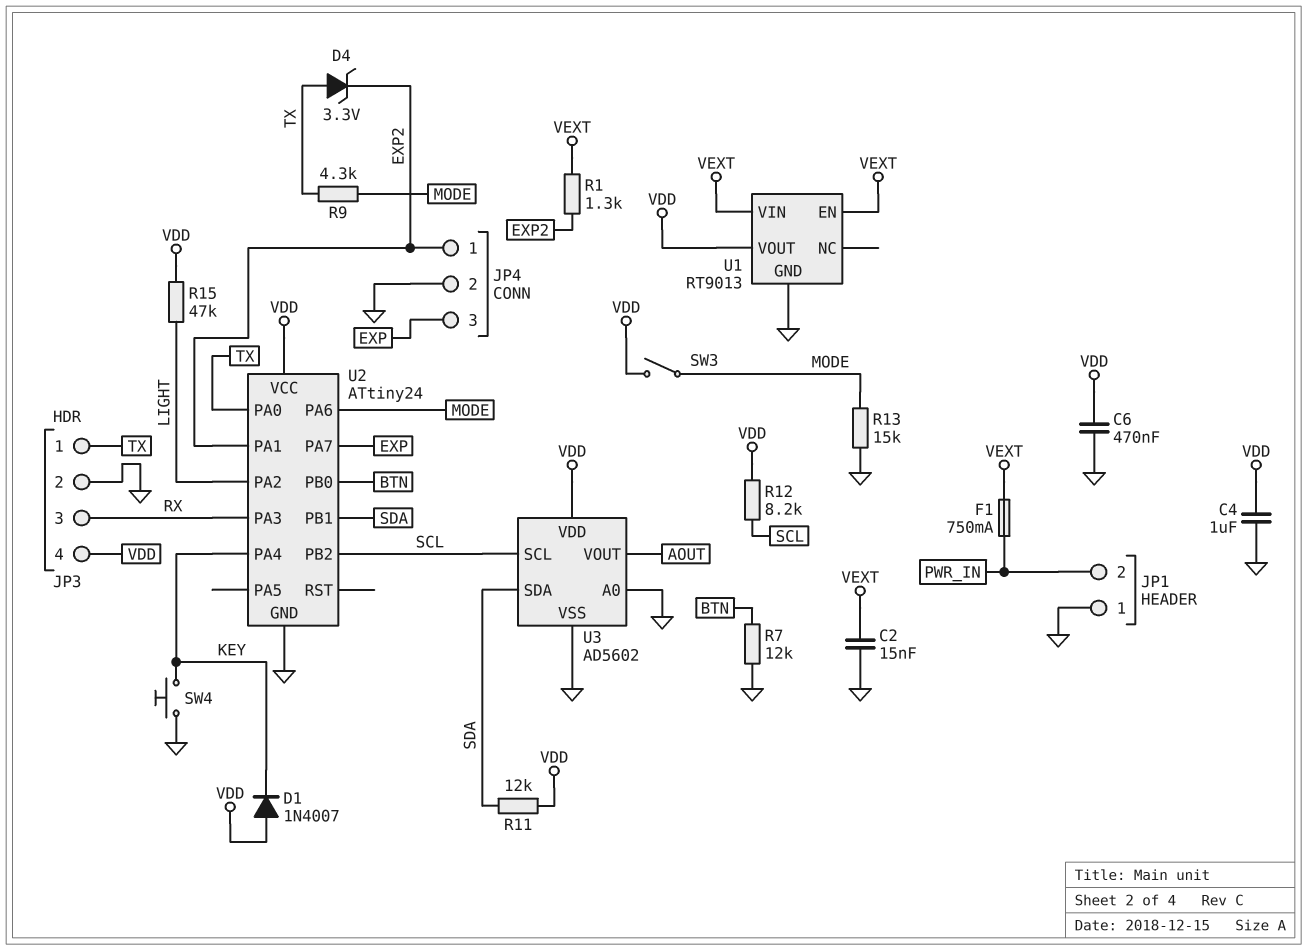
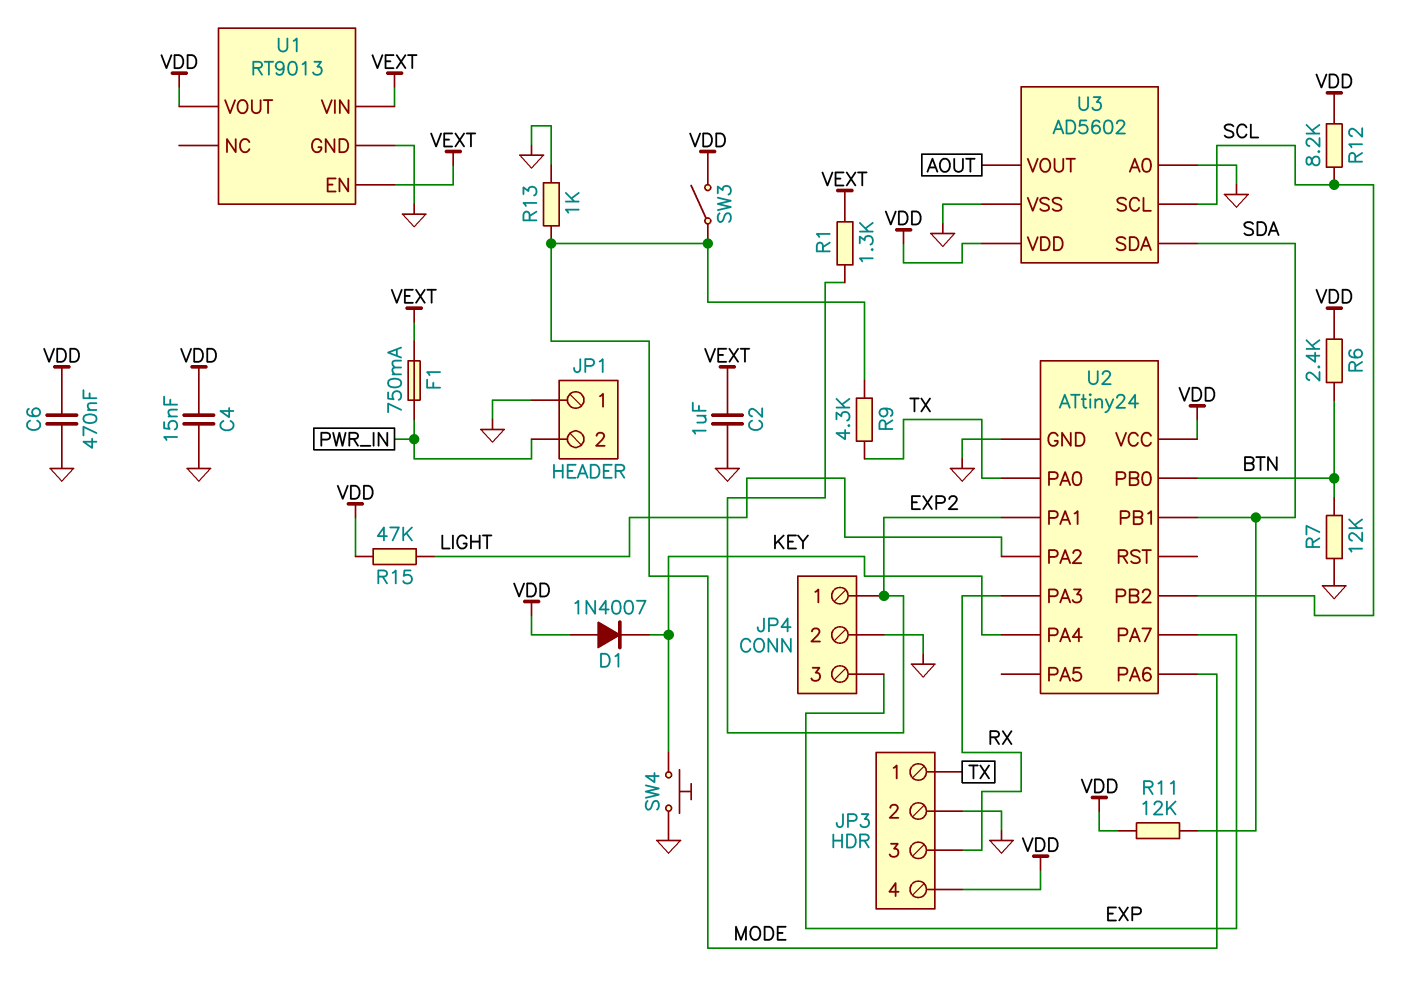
C2: 15nF (GND, VEXT) -> 1uF (GND, VEXT)
C4: 1uF (GND, VDD) -> 15nF (GND, VDD)
D4: zener 3.3V (A TX, K EXP2) -> none
R6: none -> 2.4k (BTN, VDD)
R13: 15k (GND, MODE) -> 1k (GND, MODE)

